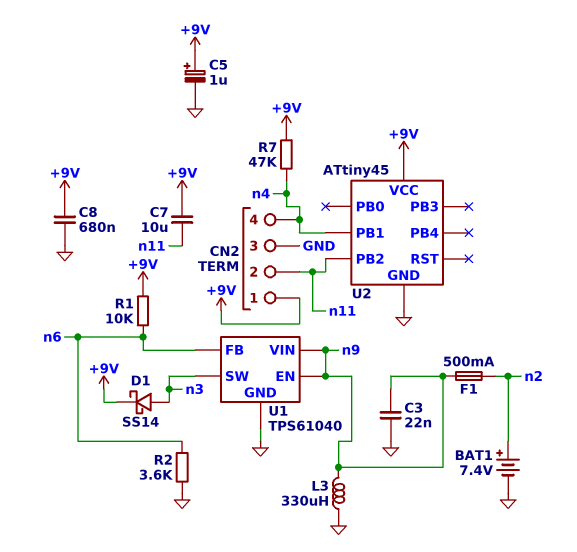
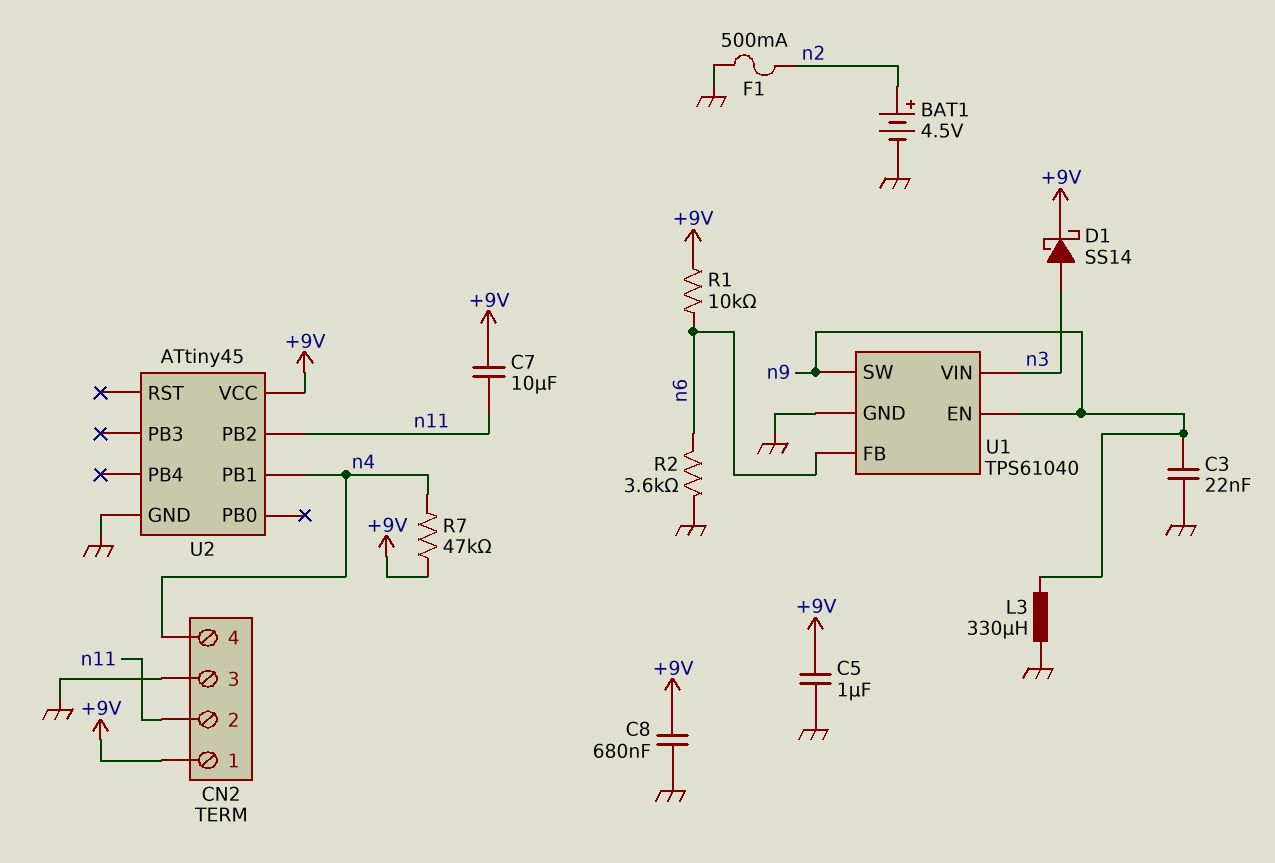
BAT1: 7.4V (plus n2, minus GND) -> 4.5V (plus n2, minus GND)
C5: 1uF (plus +9V, minus GND) -> 1uF (+9V, GND)
F1: 500mA (n2, n9) -> 500mA (GND, n2)
U1 pin SW: n3 -> n9
U1 pin VIN: n9 -> n3

